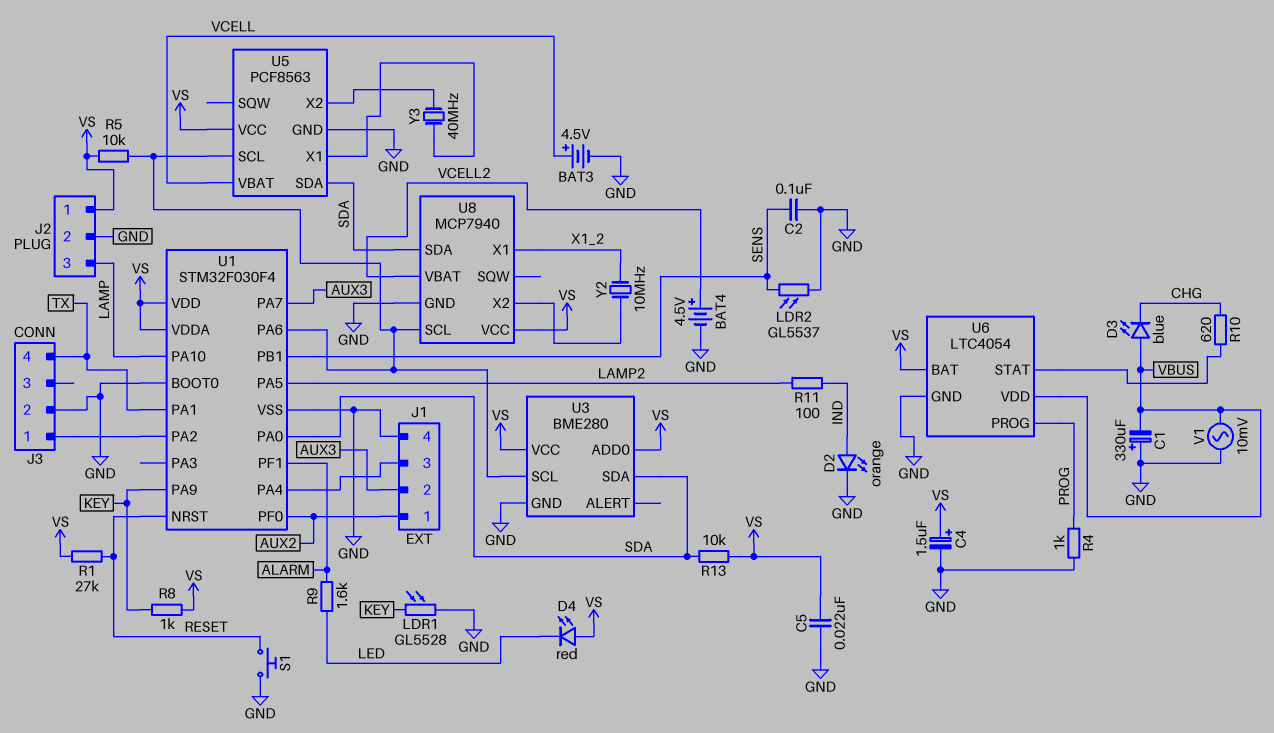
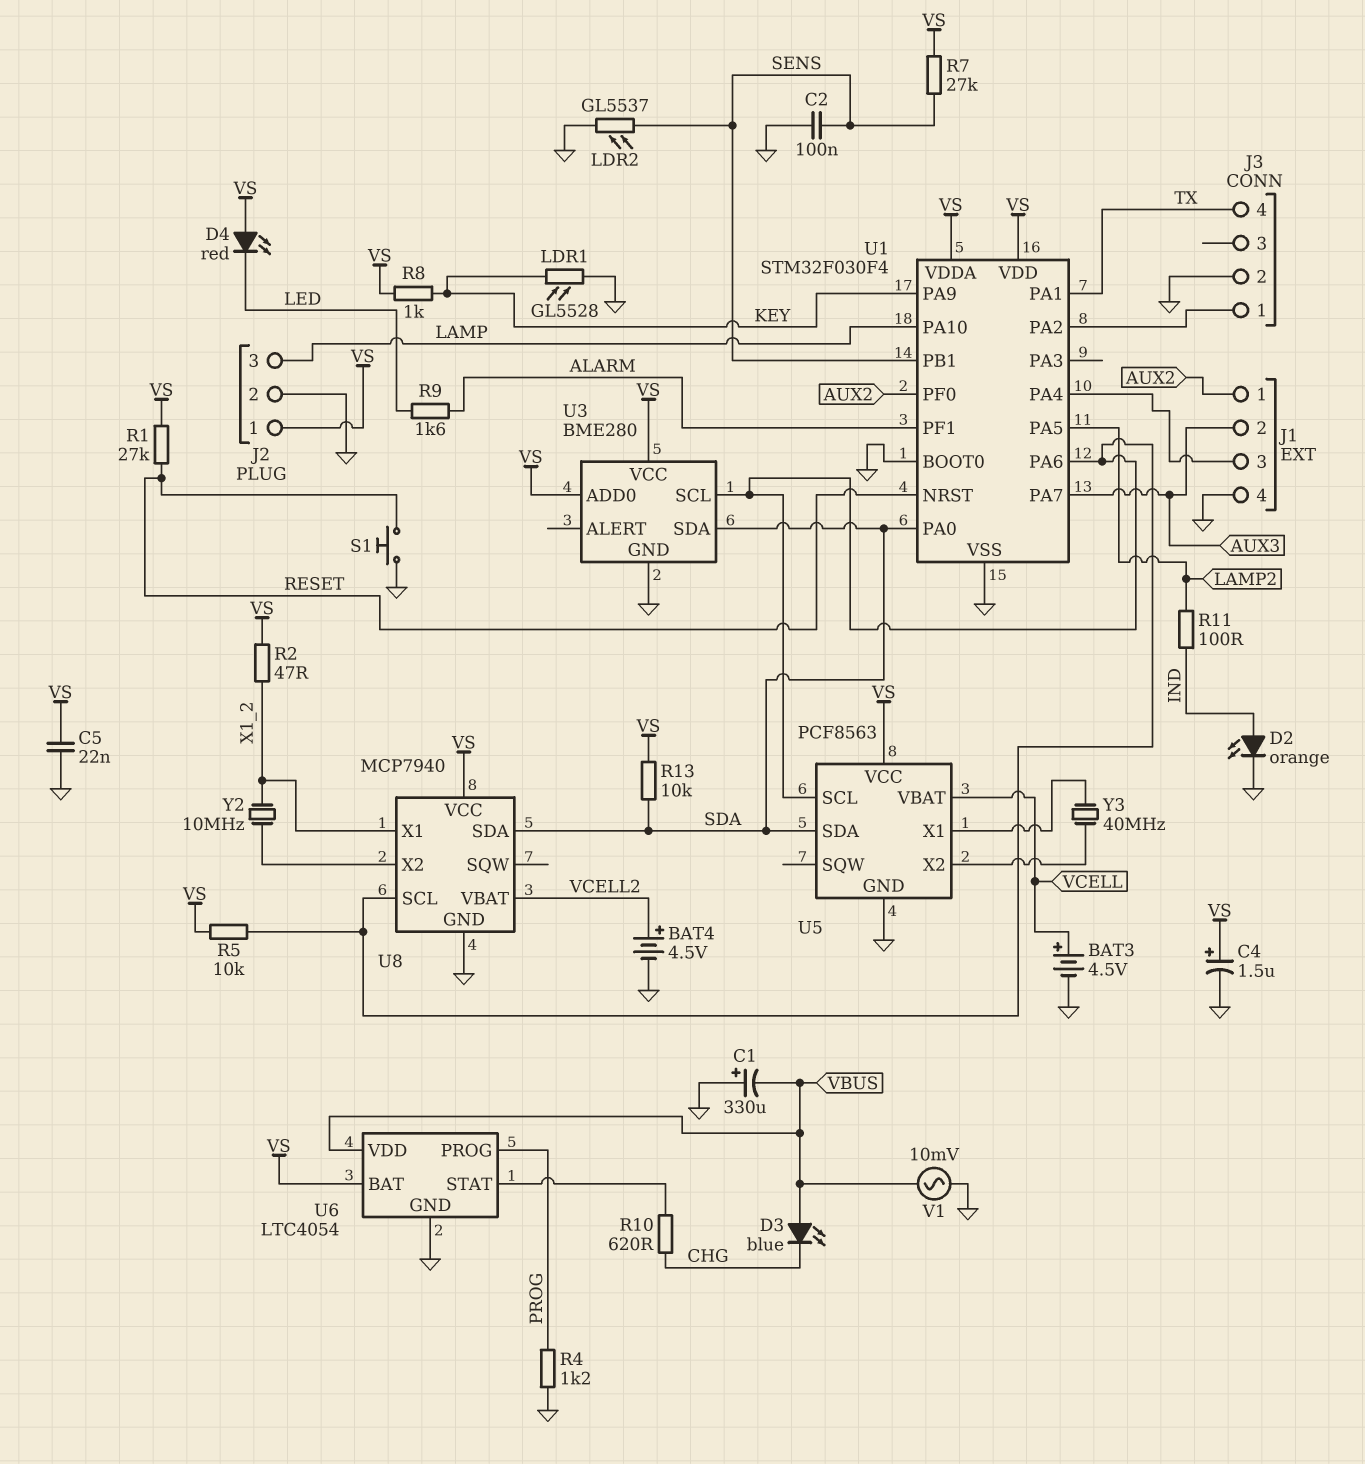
R2: none -> 47 (VS, X1_2)
R4: 1k (GND, PROG) -> 1.2k (GND, PROG)
R7: none -> 27k (SENS, VS)

